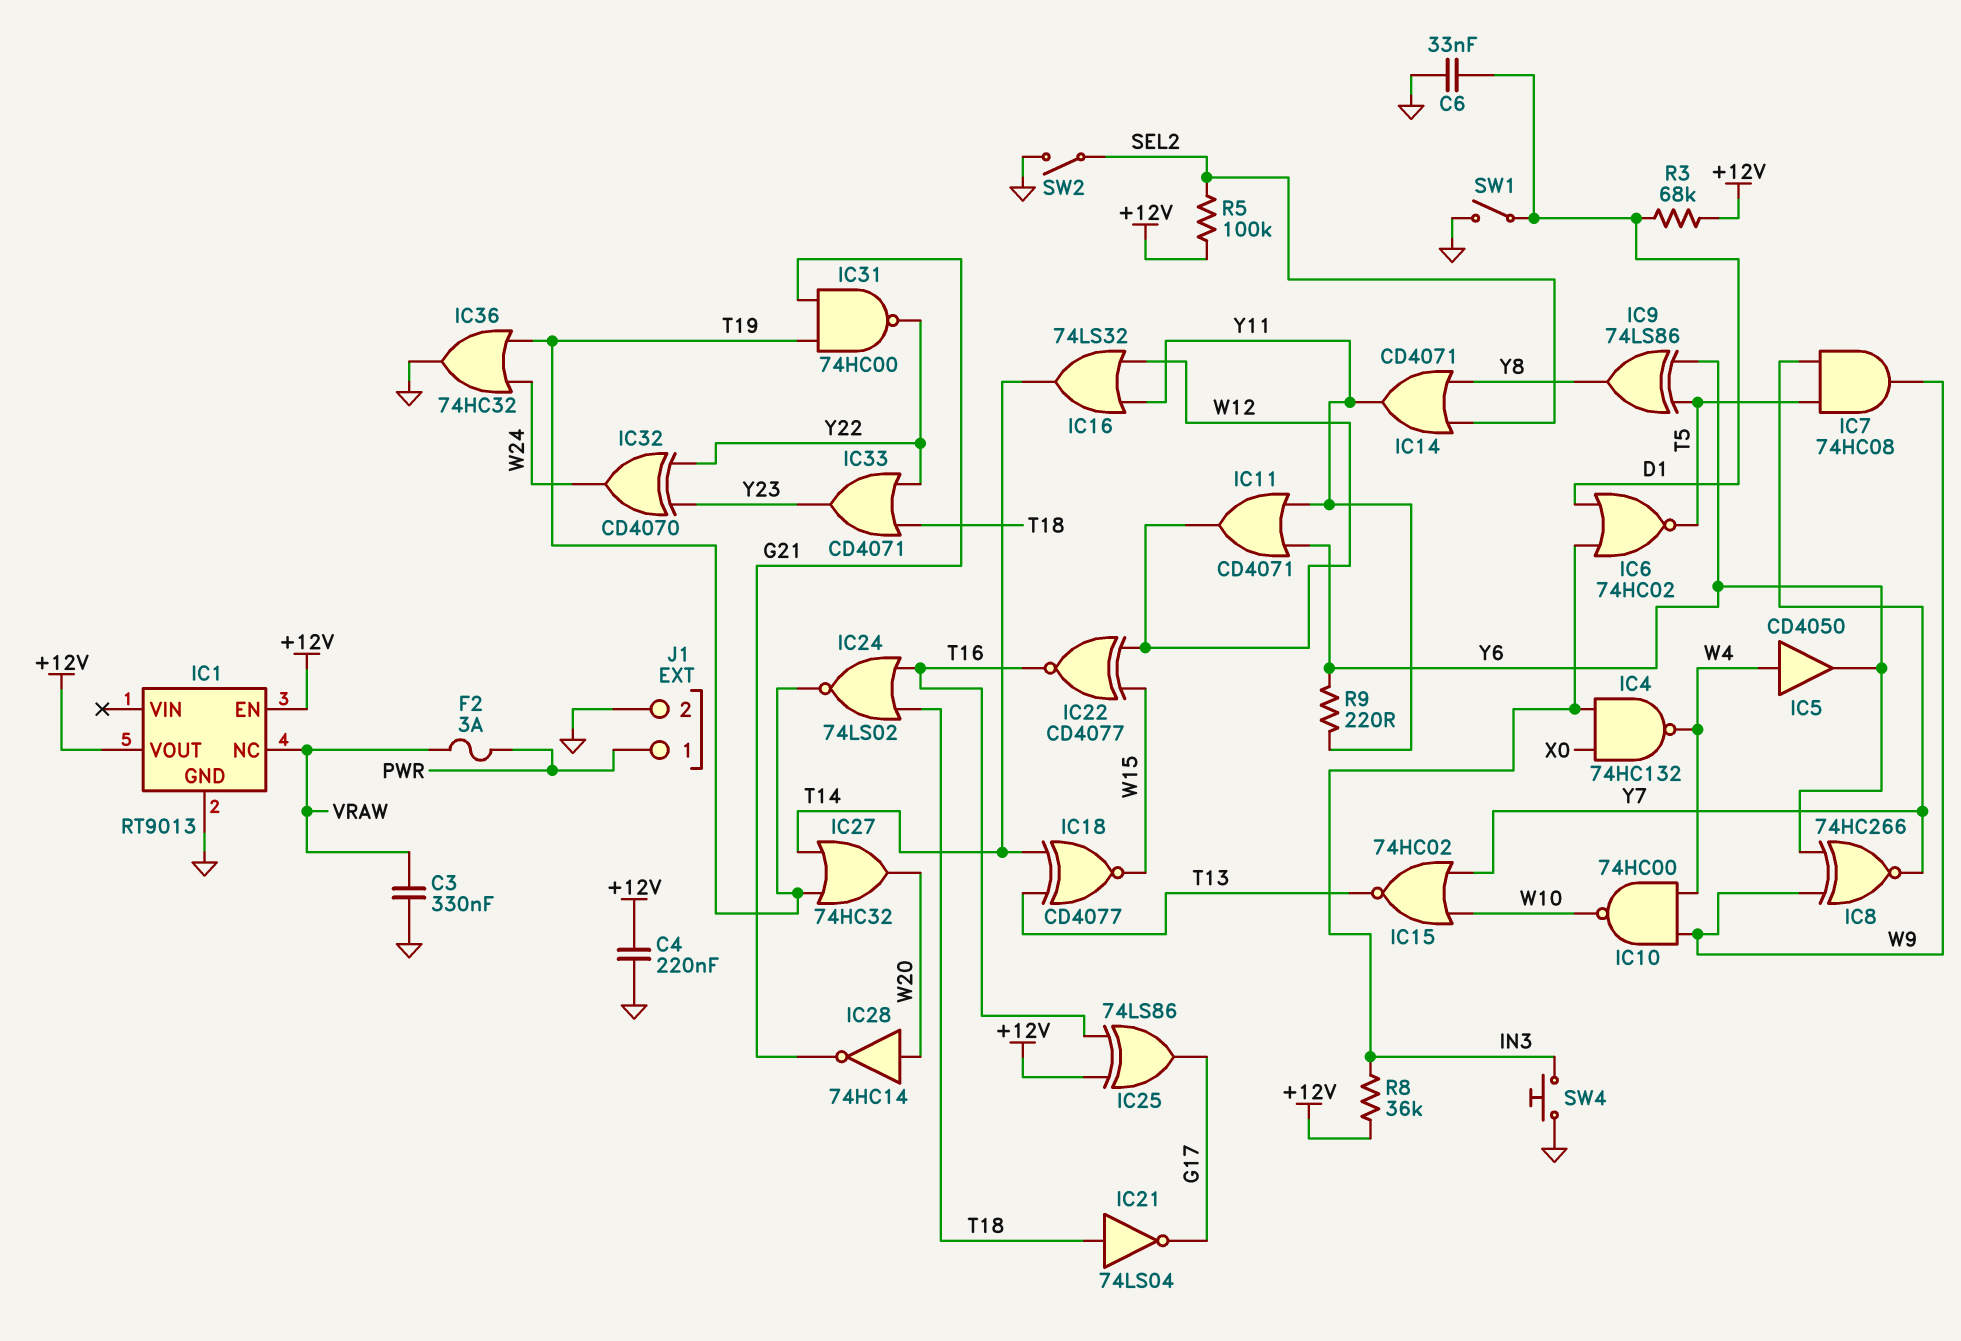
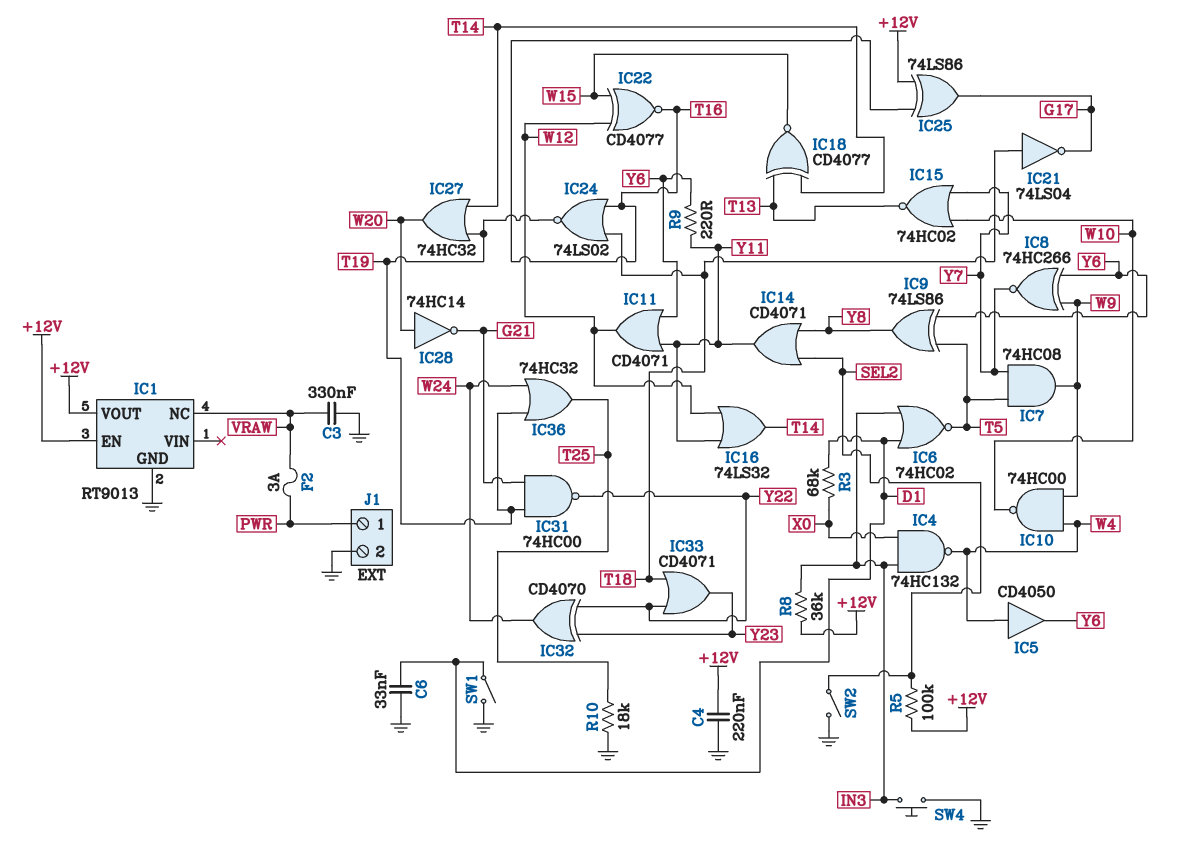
IC36: OR 74HC32 (in T19, in W24, out GND) -> OR 74HC32 (in T19, in W24, out T25)
R3: 68k (+12V, D1) -> 68k (D1, X0)
R10: none -> 18k (GND, T25)

